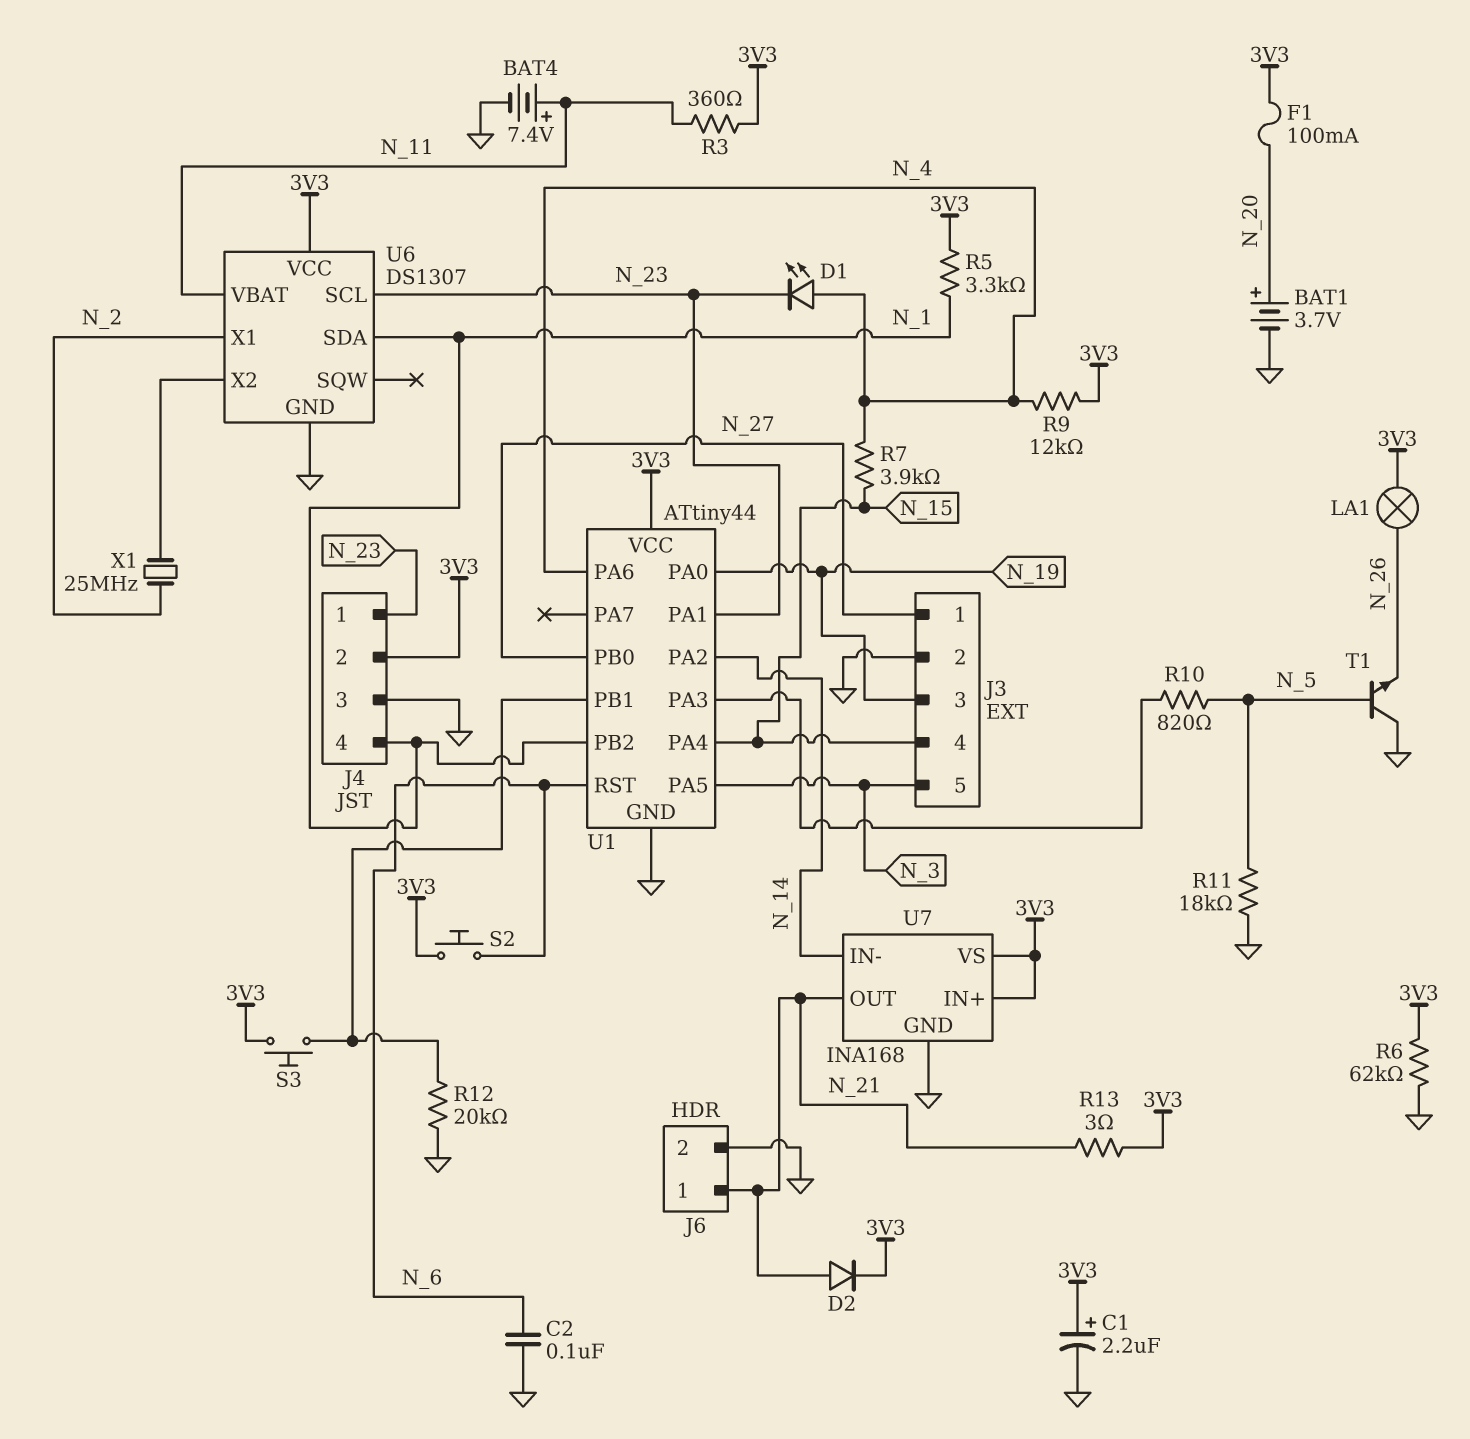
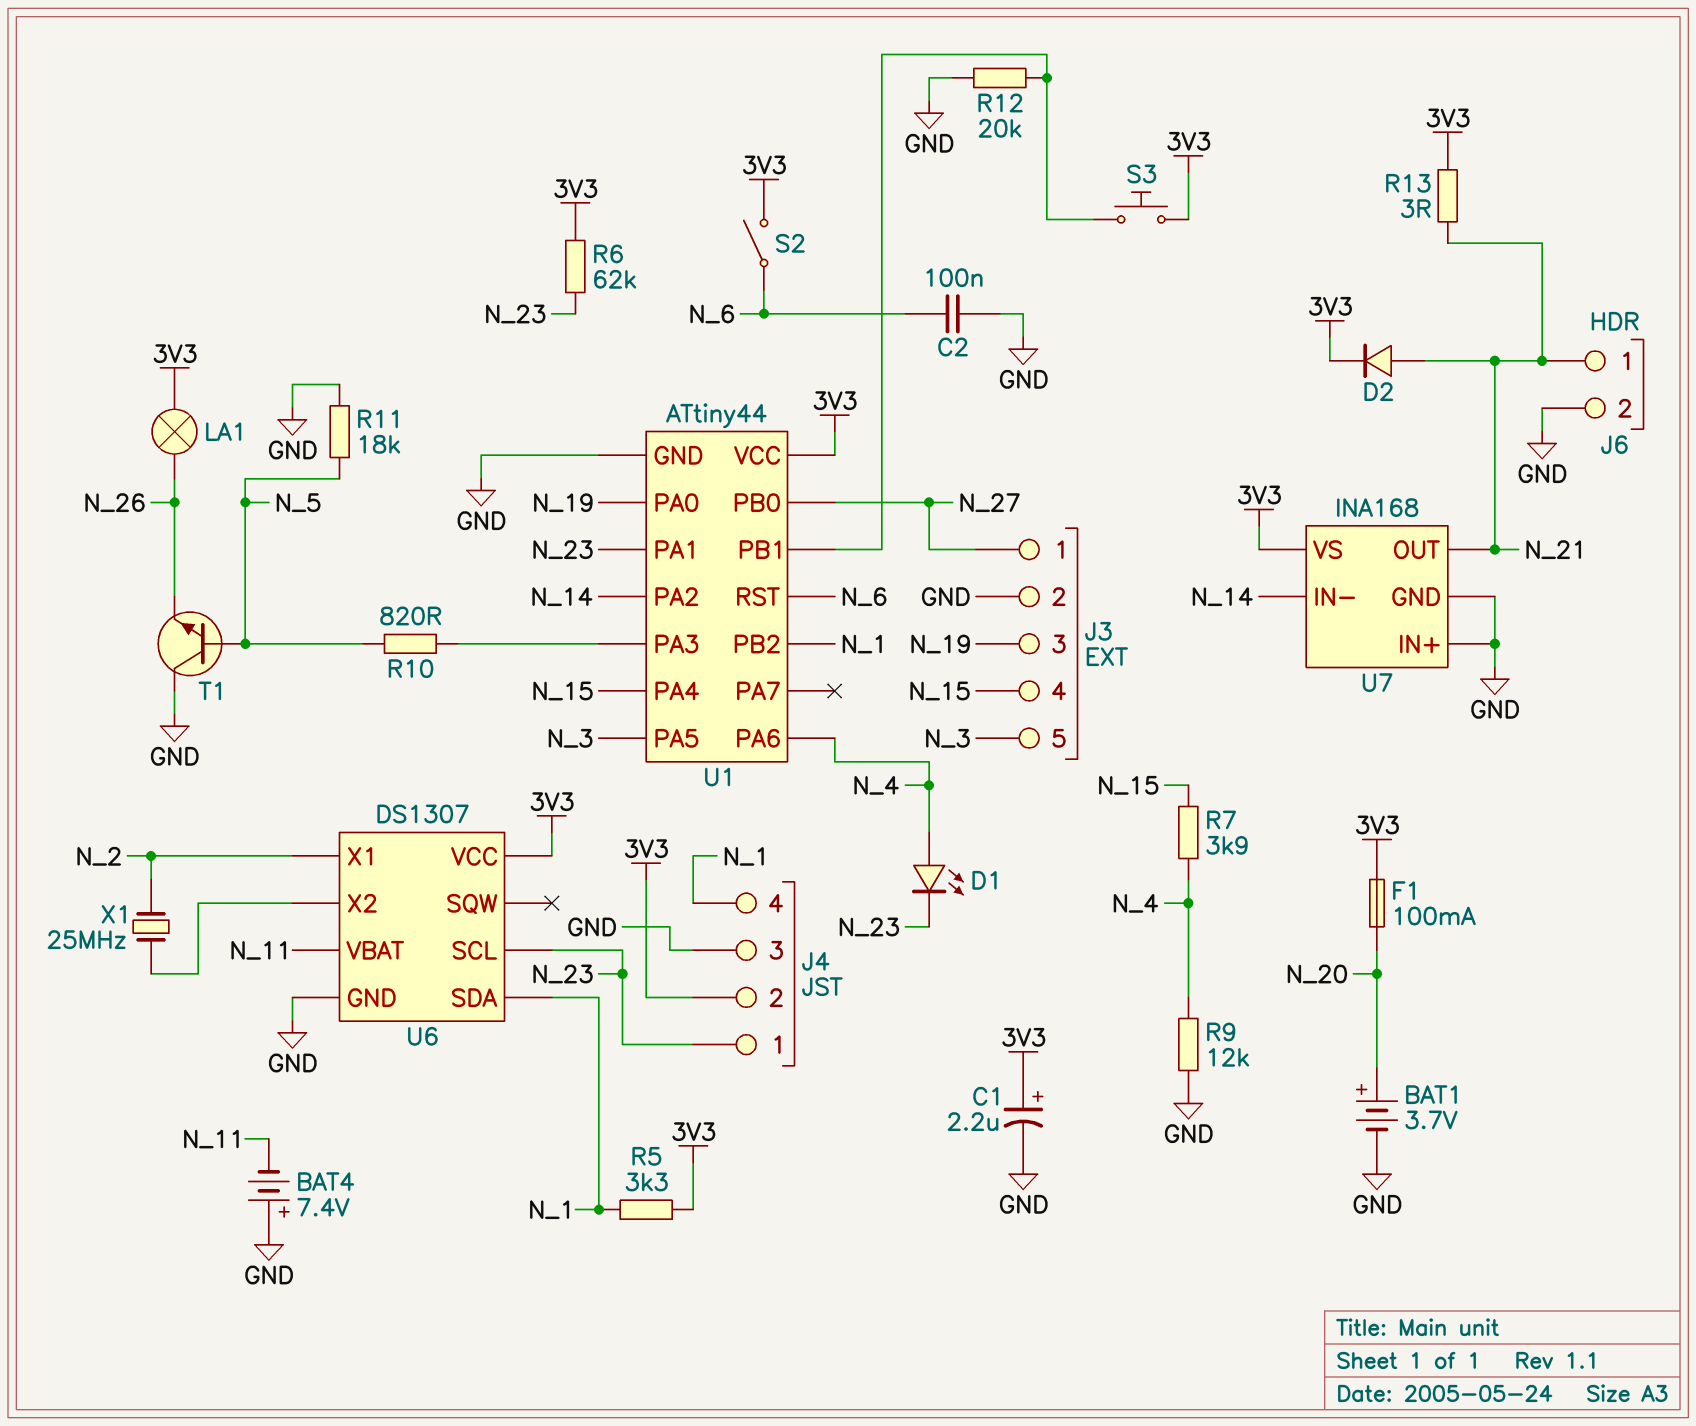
BAT4: 7.4V (plus N_11, minus GND) -> 7.4V (plus GND, minus N_11)
R3: 360 (3V3, N_11) -> none
R6: 62k (3V3, GND) -> 62k (3V3, N_23)
R9: 12k (3V3, N_4) -> 12k (GND, N_4)
S2: button (3V3, N_6) -> switch (3V3, N_6)
U7 pin IN+: 3V3 -> GND

